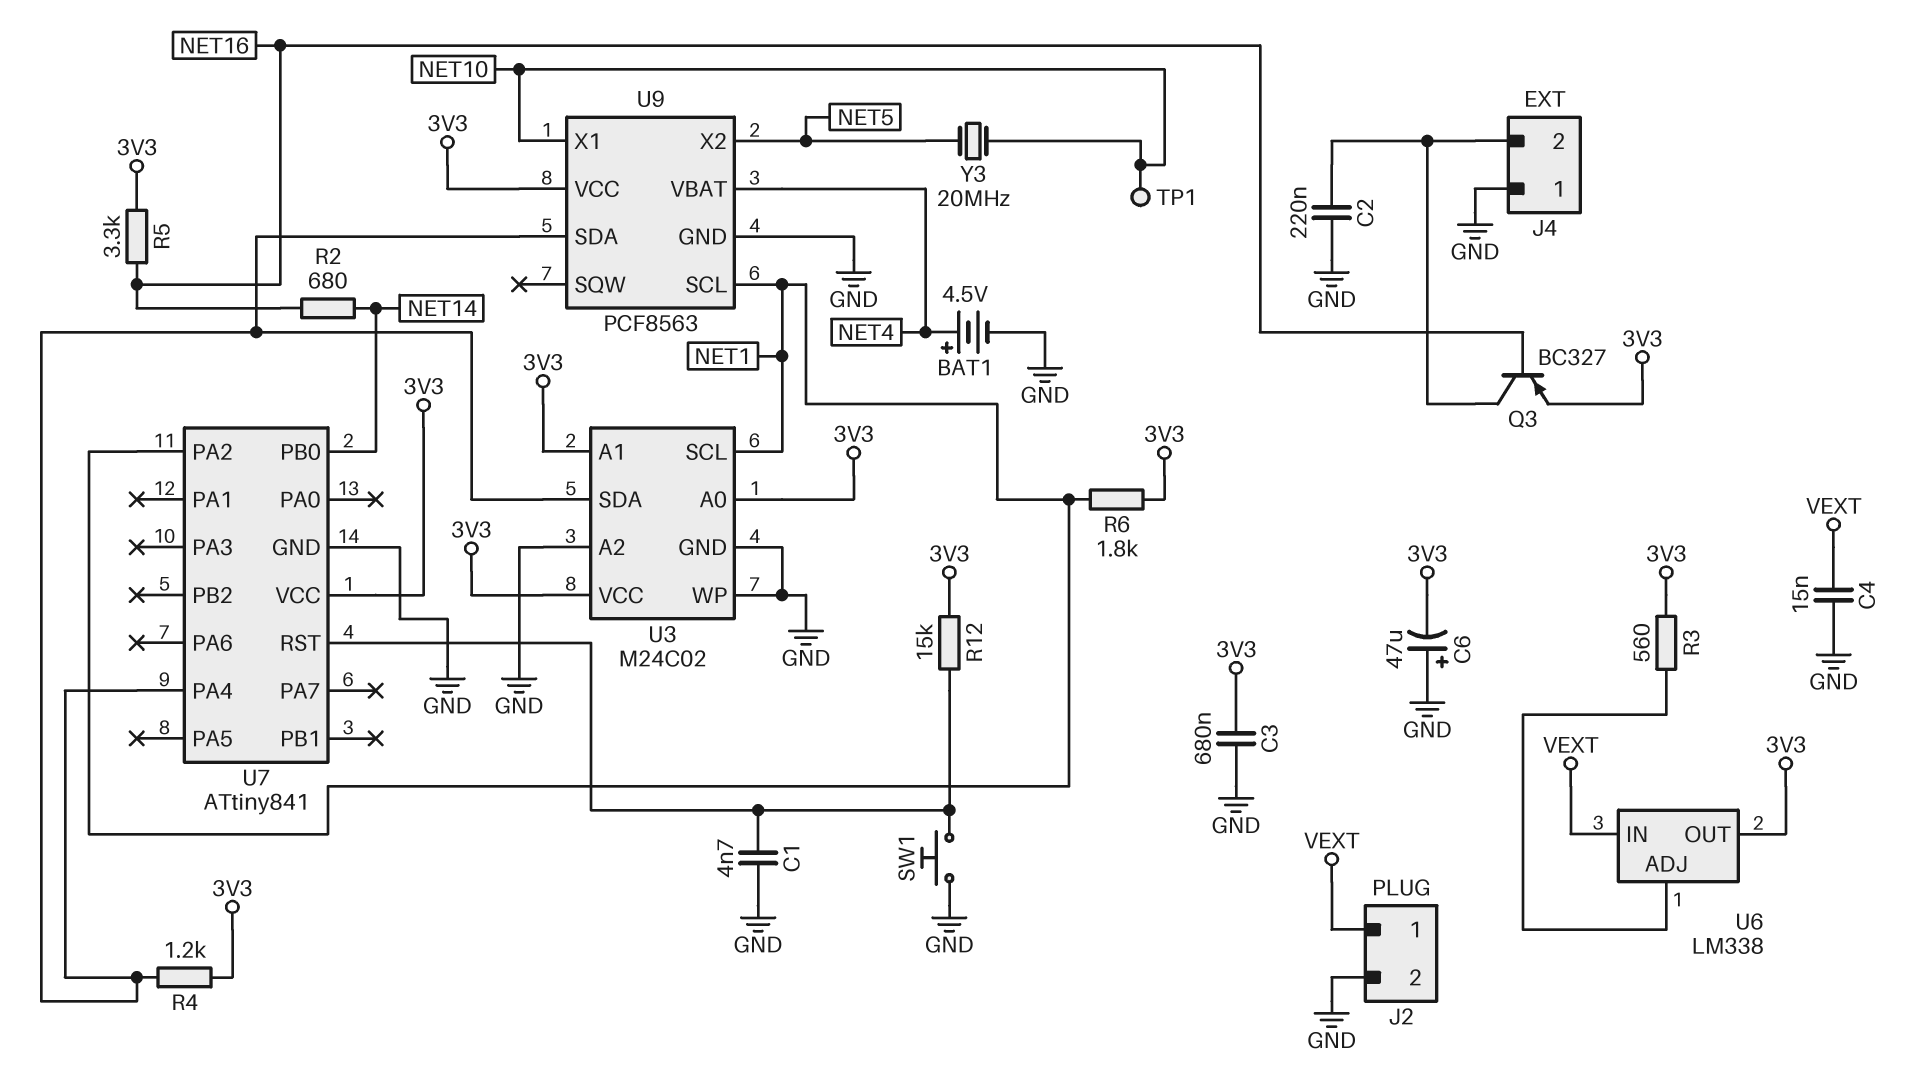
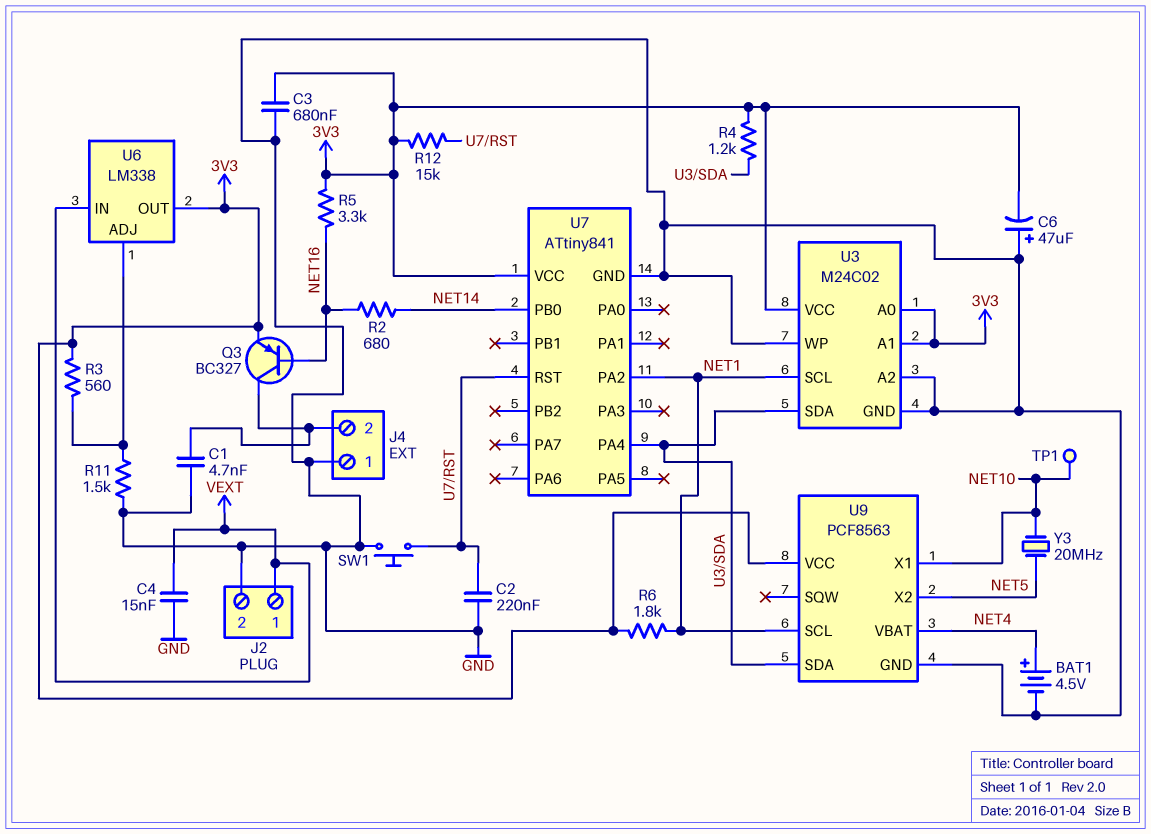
C1: 4.7nF (GND, U7/RST) -> 4.7nF (GND, J4/2)
C2: 220nF (GND, J4/2) -> 220nF (GND, U7/RST)
R11: none -> 1.5k (GND, U6/ADJ)

